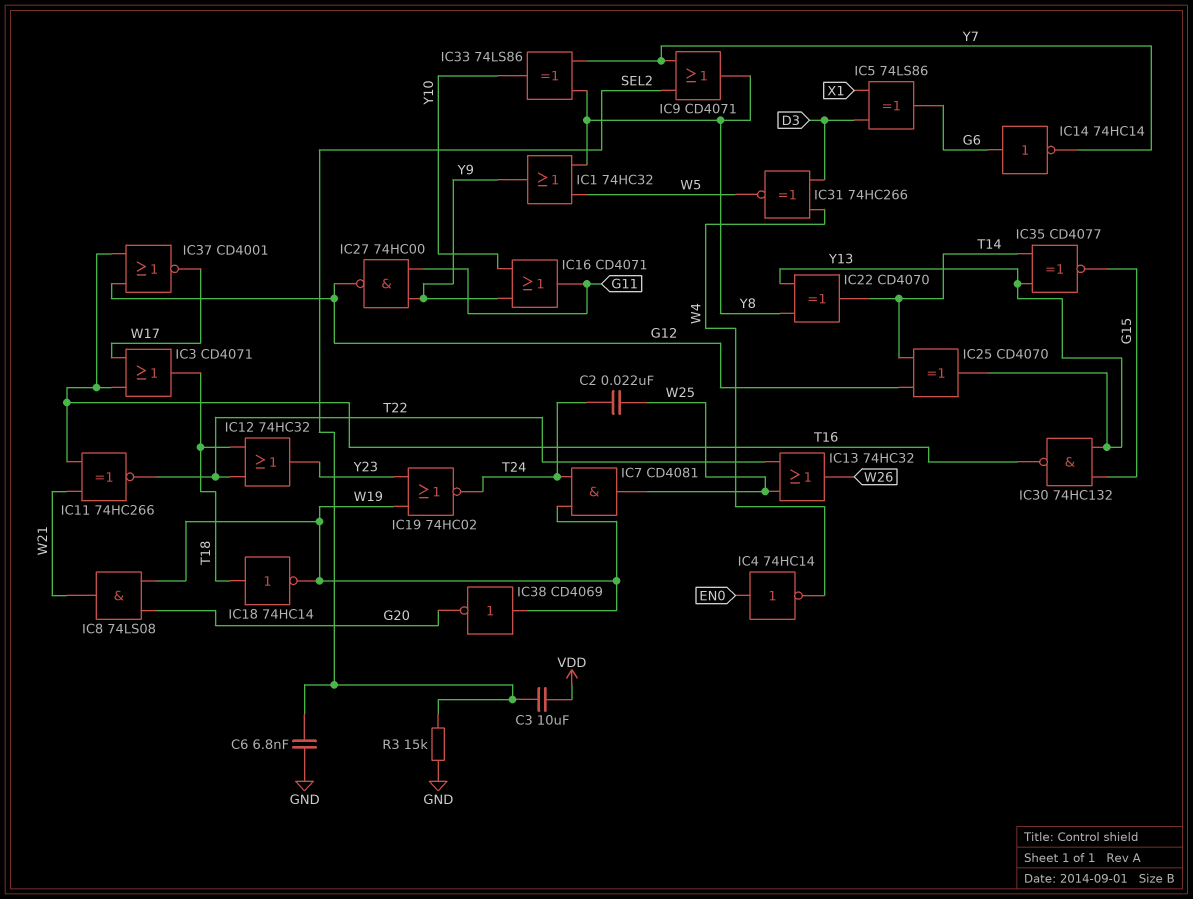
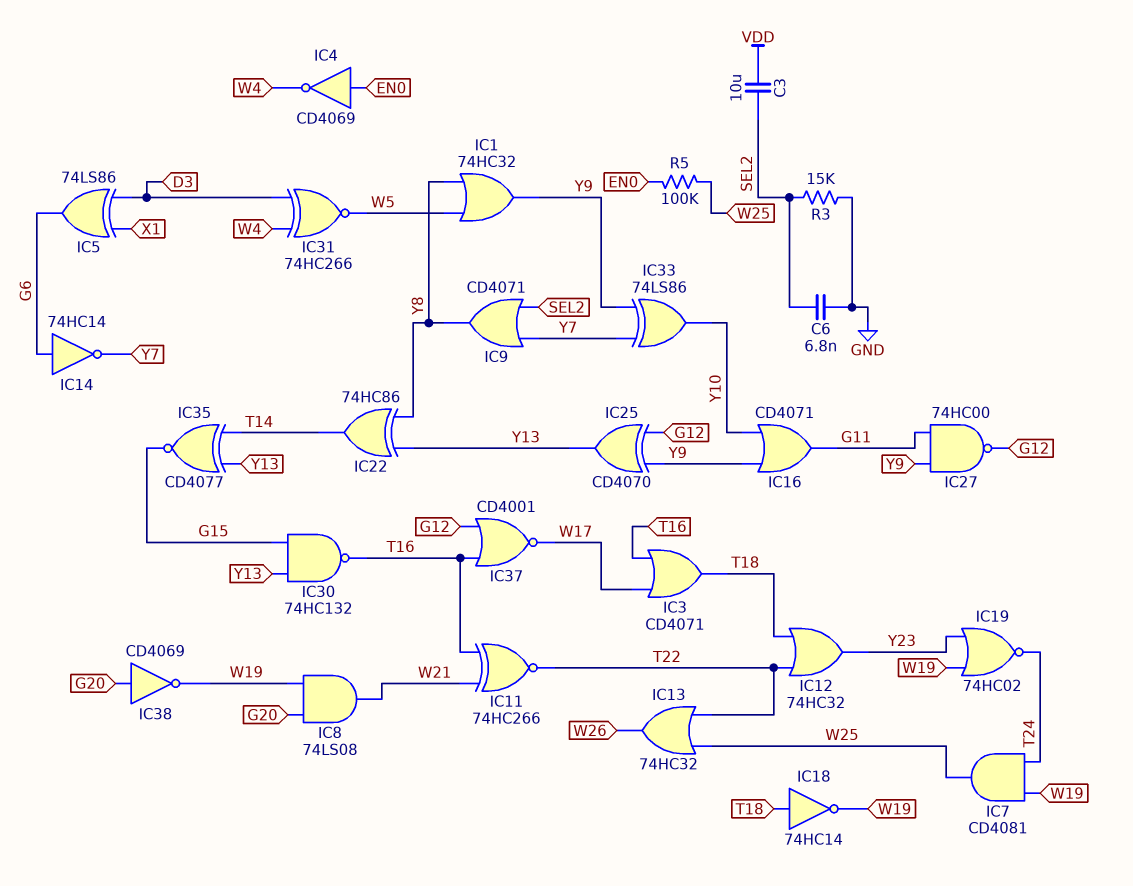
C2: 22nF (T24, W25) -> none
IC4: NOT 74HC14 (in EN0, out W4) -> NOT CD4069 (in EN0, out W4)
IC22: XOR CD4070 (in Y8, in Y13, out T14) -> XOR 74HC86 (in Y8, in Y13, out T14)
IC25: XOR CD4070 (in G12, in T14, out Y13) -> XOR CD4070 (in G12, in Y9, out Y13)
IC33: XOR 74LS86 (in Y7, in Y8, out Y10) -> XOR 74LS86 (in Y7, in Y9, out Y10)
IC38: NOT CD4069 (in W19, out G20) -> NOT CD4069 (in G20, out W19)
R5: none -> 100k (EN0, W25)

